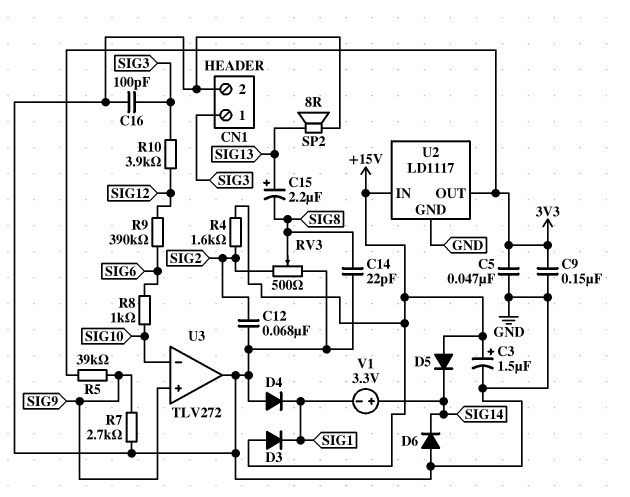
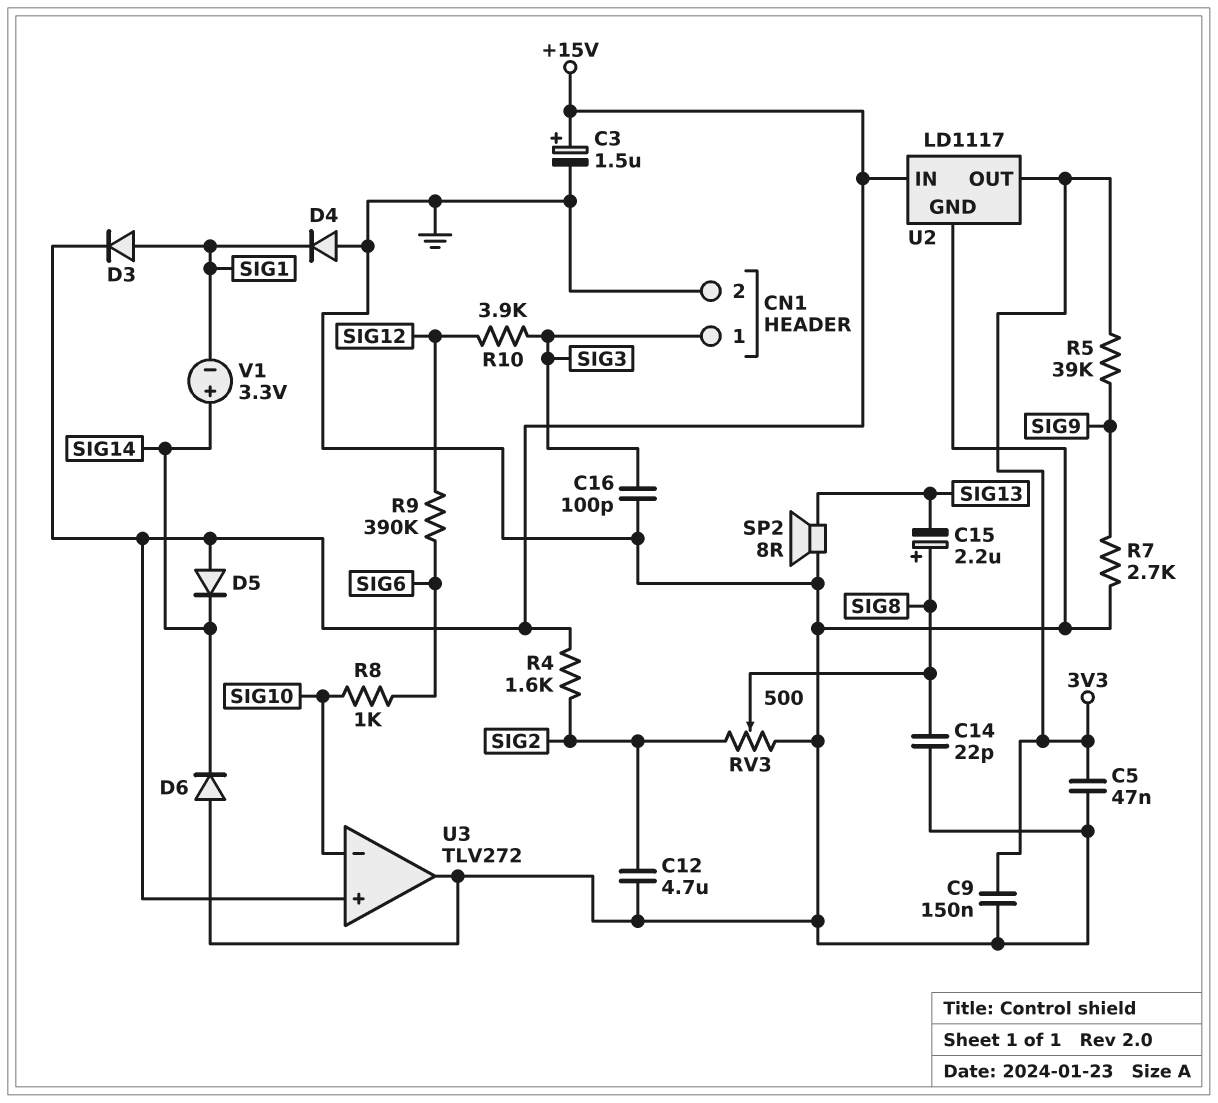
C12: 68nF (GND, SIG2) -> 4.7uF (GND, SIG2)
C15: 2.2uF (plus SIG13, minus SIG8) -> 2.2uF (plus SIG8, minus SIG13)
D3: diode (A +15V, K SIG1) -> diode (A SIG1, K +15V)
U3 pin in+: SIG9 -> +15V

